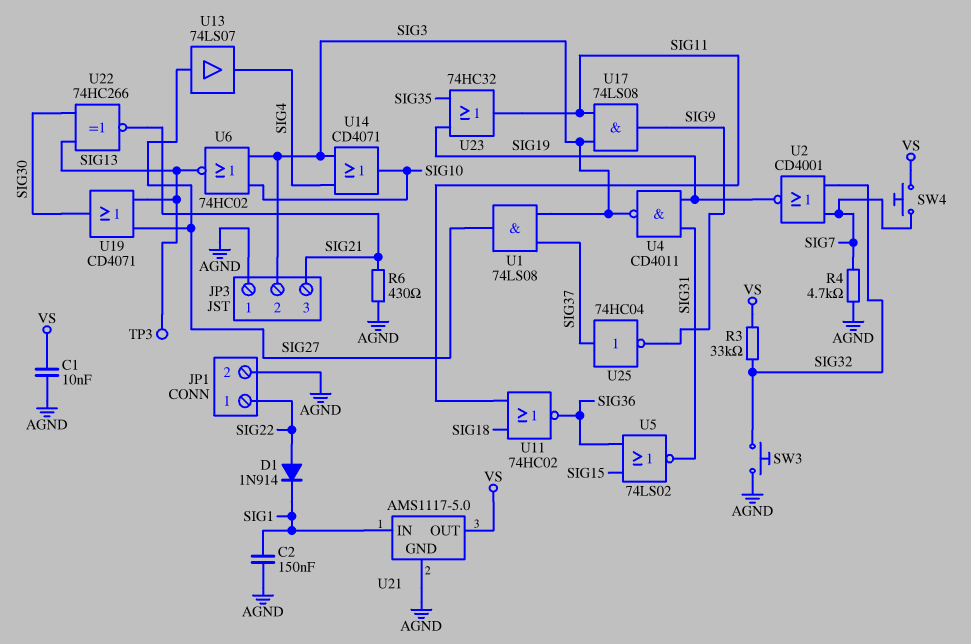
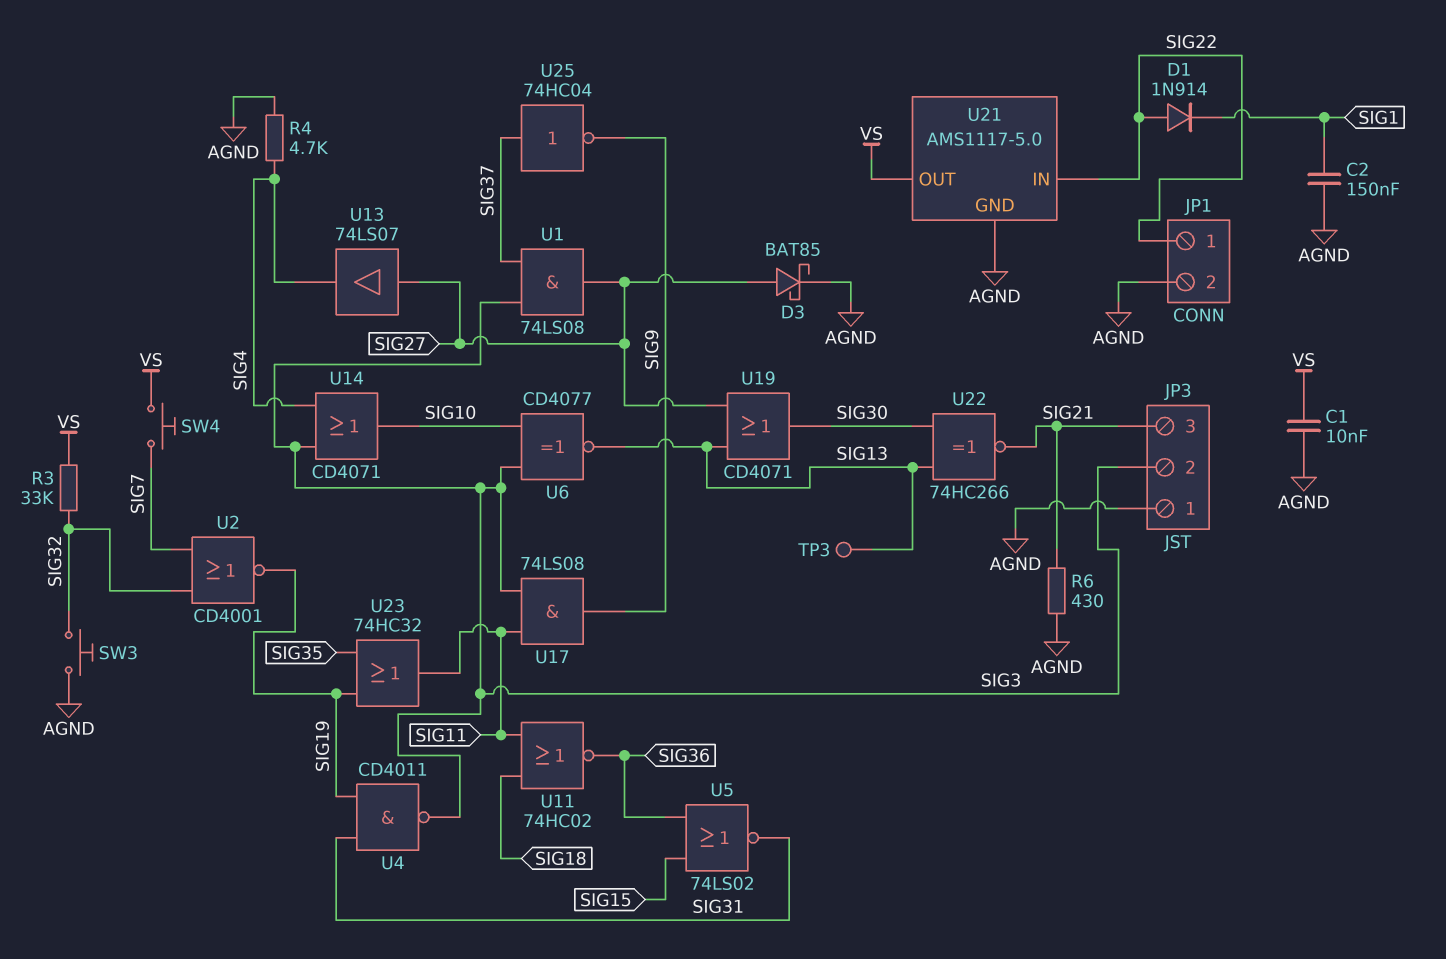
D3: none -> schottky BAT85 (A SIG27, K AGND)
R4: 4.7k (AGND, SIG7) -> 4.7k (AGND, SIG4)
U6: NOR 74HC02 (in SIG3, in SIG10, out SIG13) -> XNOR CD4077 (in SIG3, in SIG10, out SIG13)
U21 pin IN: SIG1 -> SIG22

